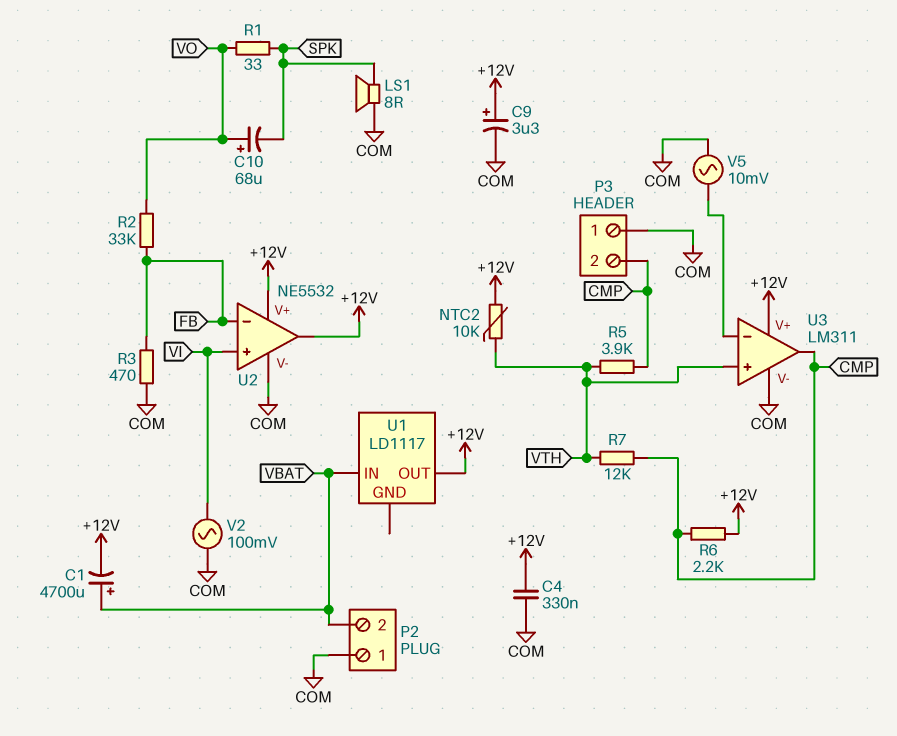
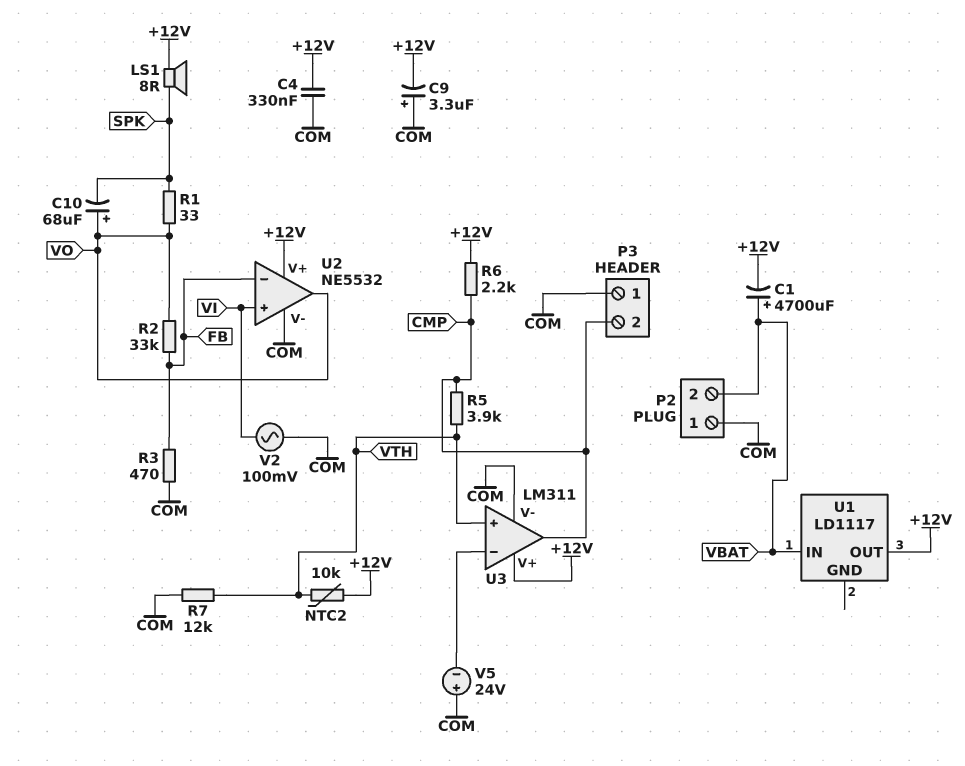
C9: 3.3uF (plus +12V, minus COM) -> 3.3uF (plus COM, minus +12V)
LS1: speaker 8R (COM, SPK) -> speaker 8R (+12V, SPK)
R7: 12k (CMP, VTH) -> 12k (COM, VTH)
U2 pin out: +12V -> VO
V5: AC 10mV (COM, U3/in-) -> 24V (plus COM, minus U3/in-)

